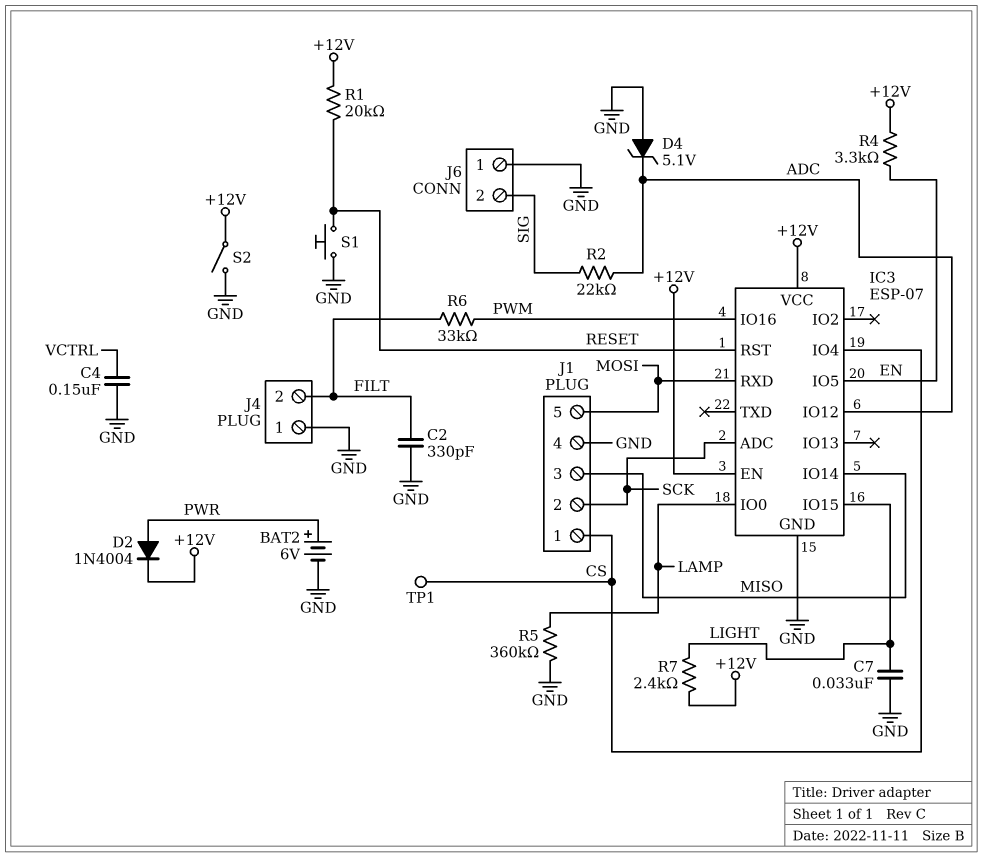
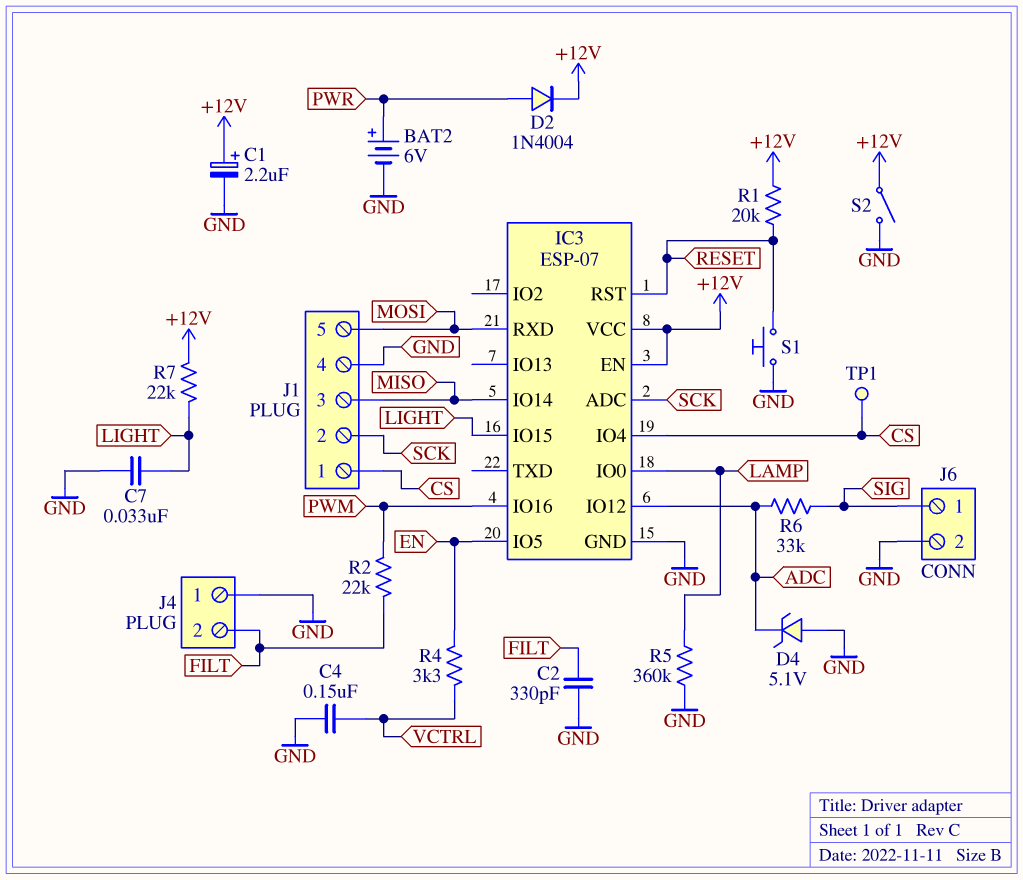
C1: none -> 2.2uF (plus +12V, minus GND)
J6 pin 1: GND -> SIG
J6 pin 2: SIG -> GND
R2: 22k (ADC, SIG) -> 22k (FILT, PWM)
R4: 3.3k (+12V, EN) -> 3.3k (EN, VCTRL)
R6: 33k (FILT, PWM) -> 33k (ADC, SIG)
R7: 2.4k (+12V, LIGHT) -> 22k (+12V, LIGHT)

